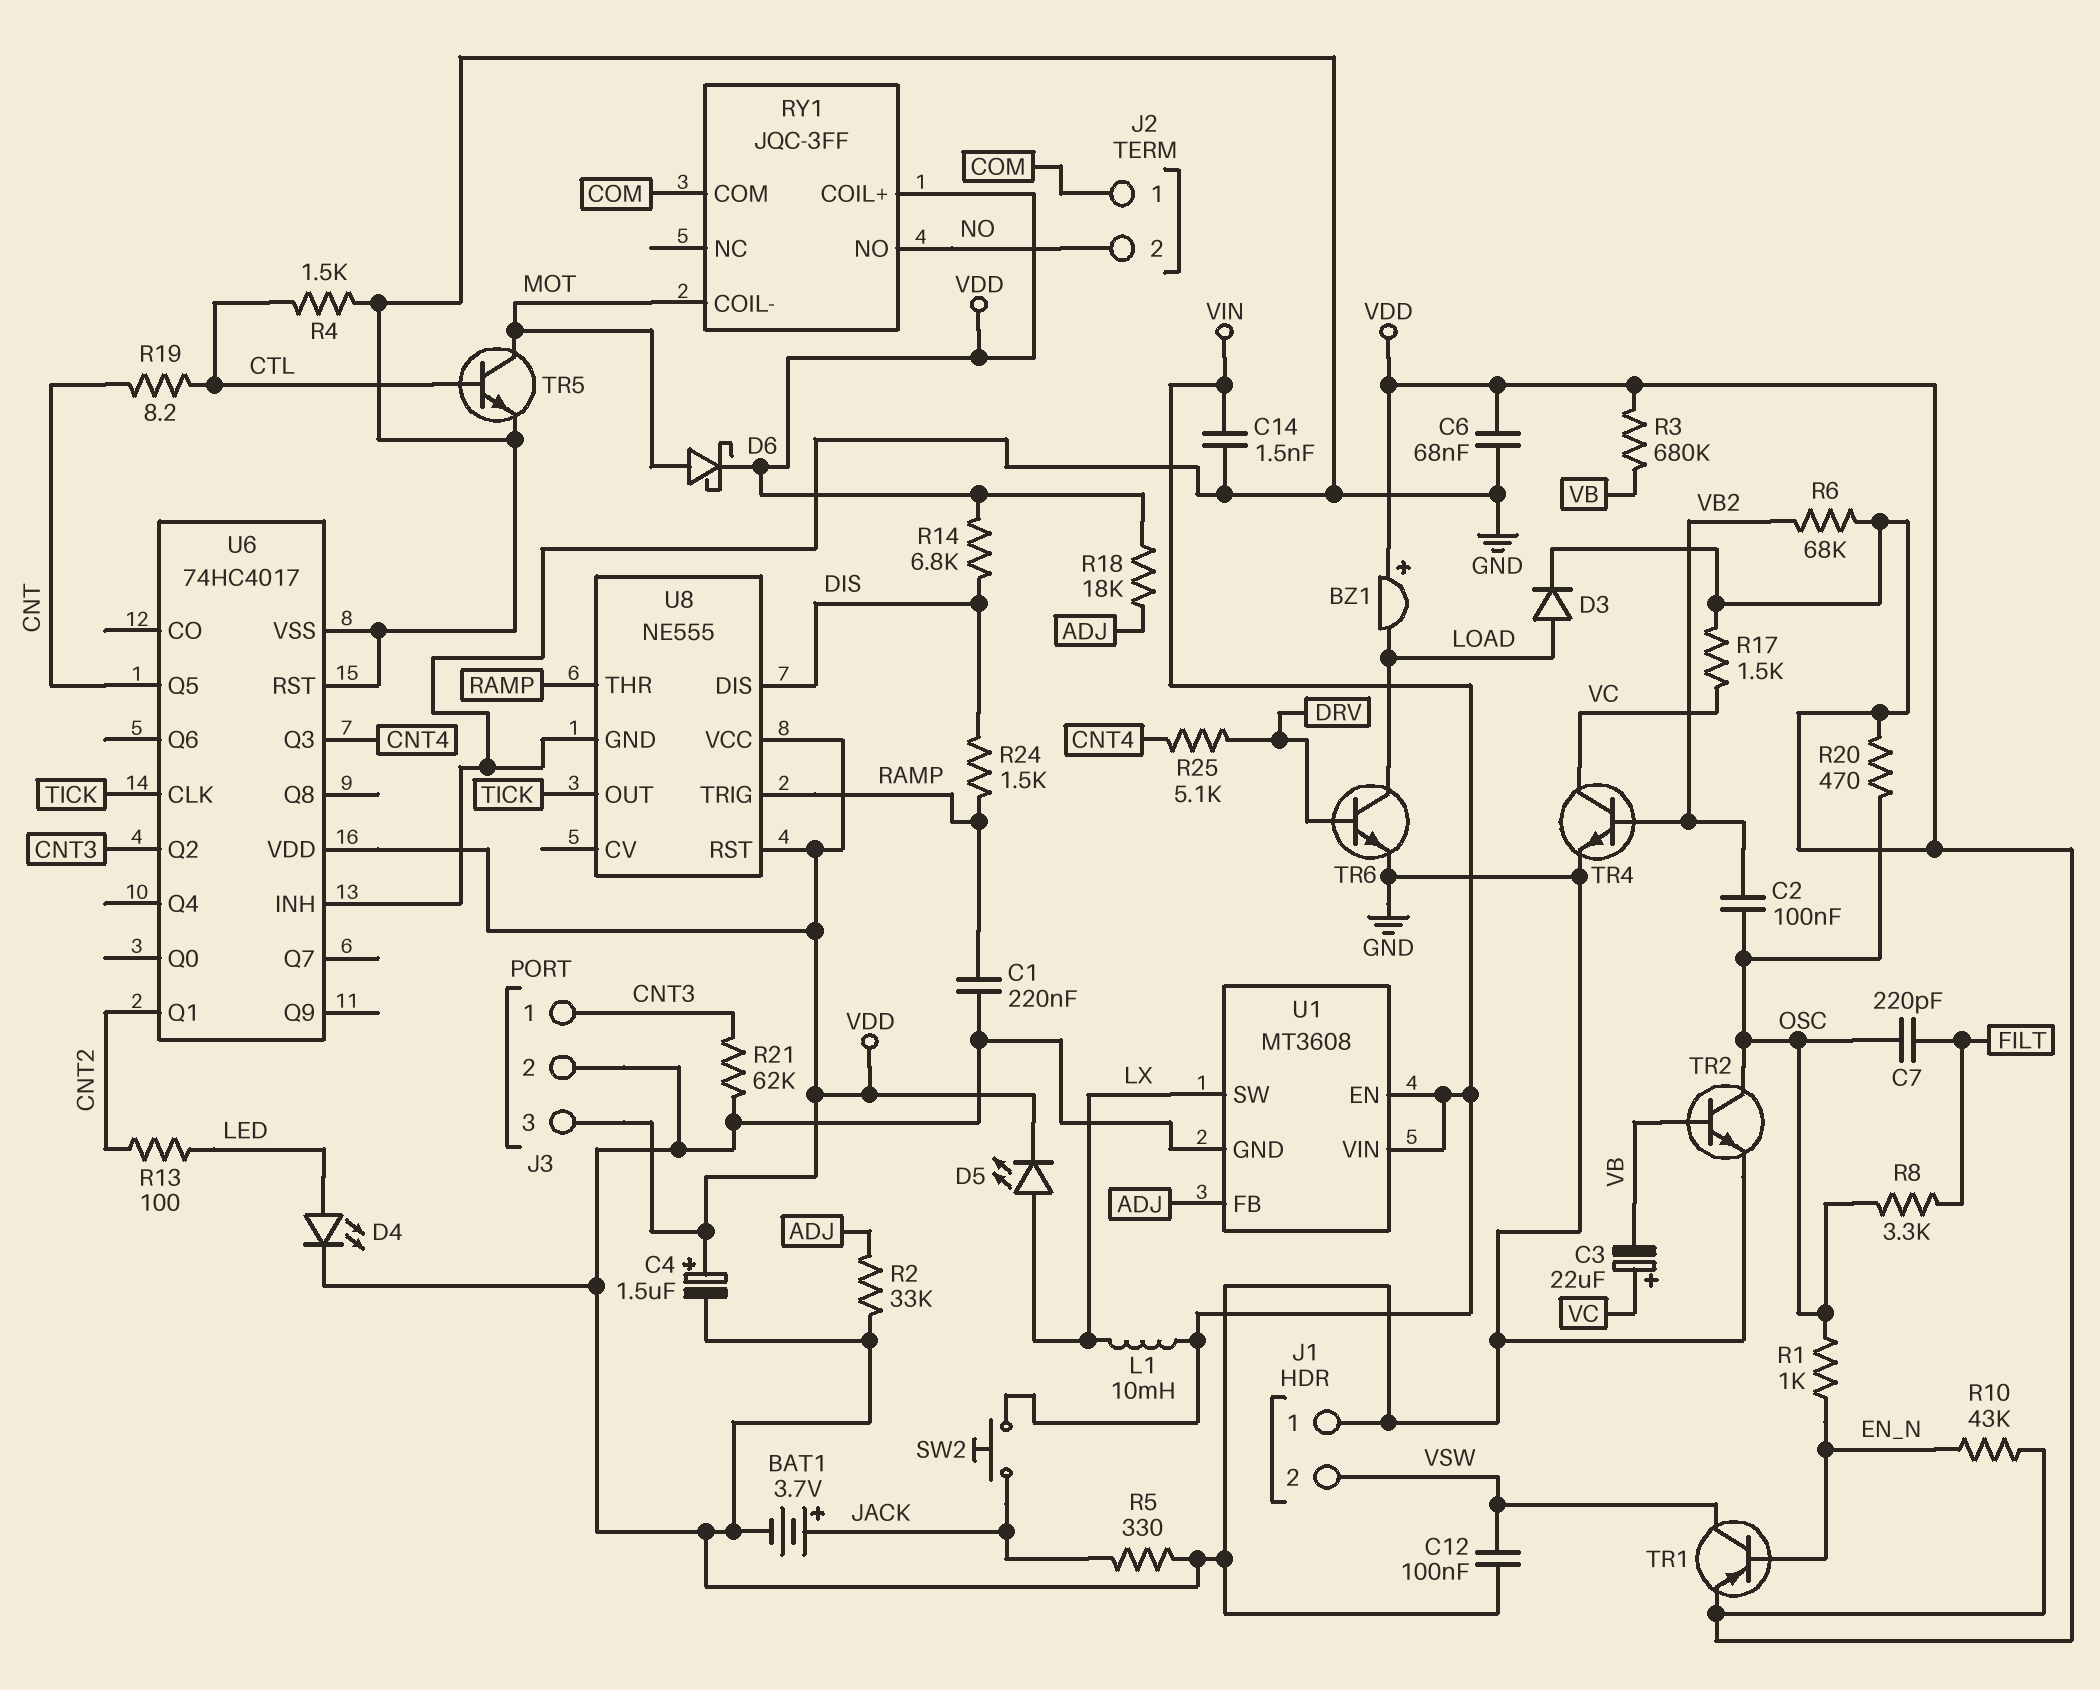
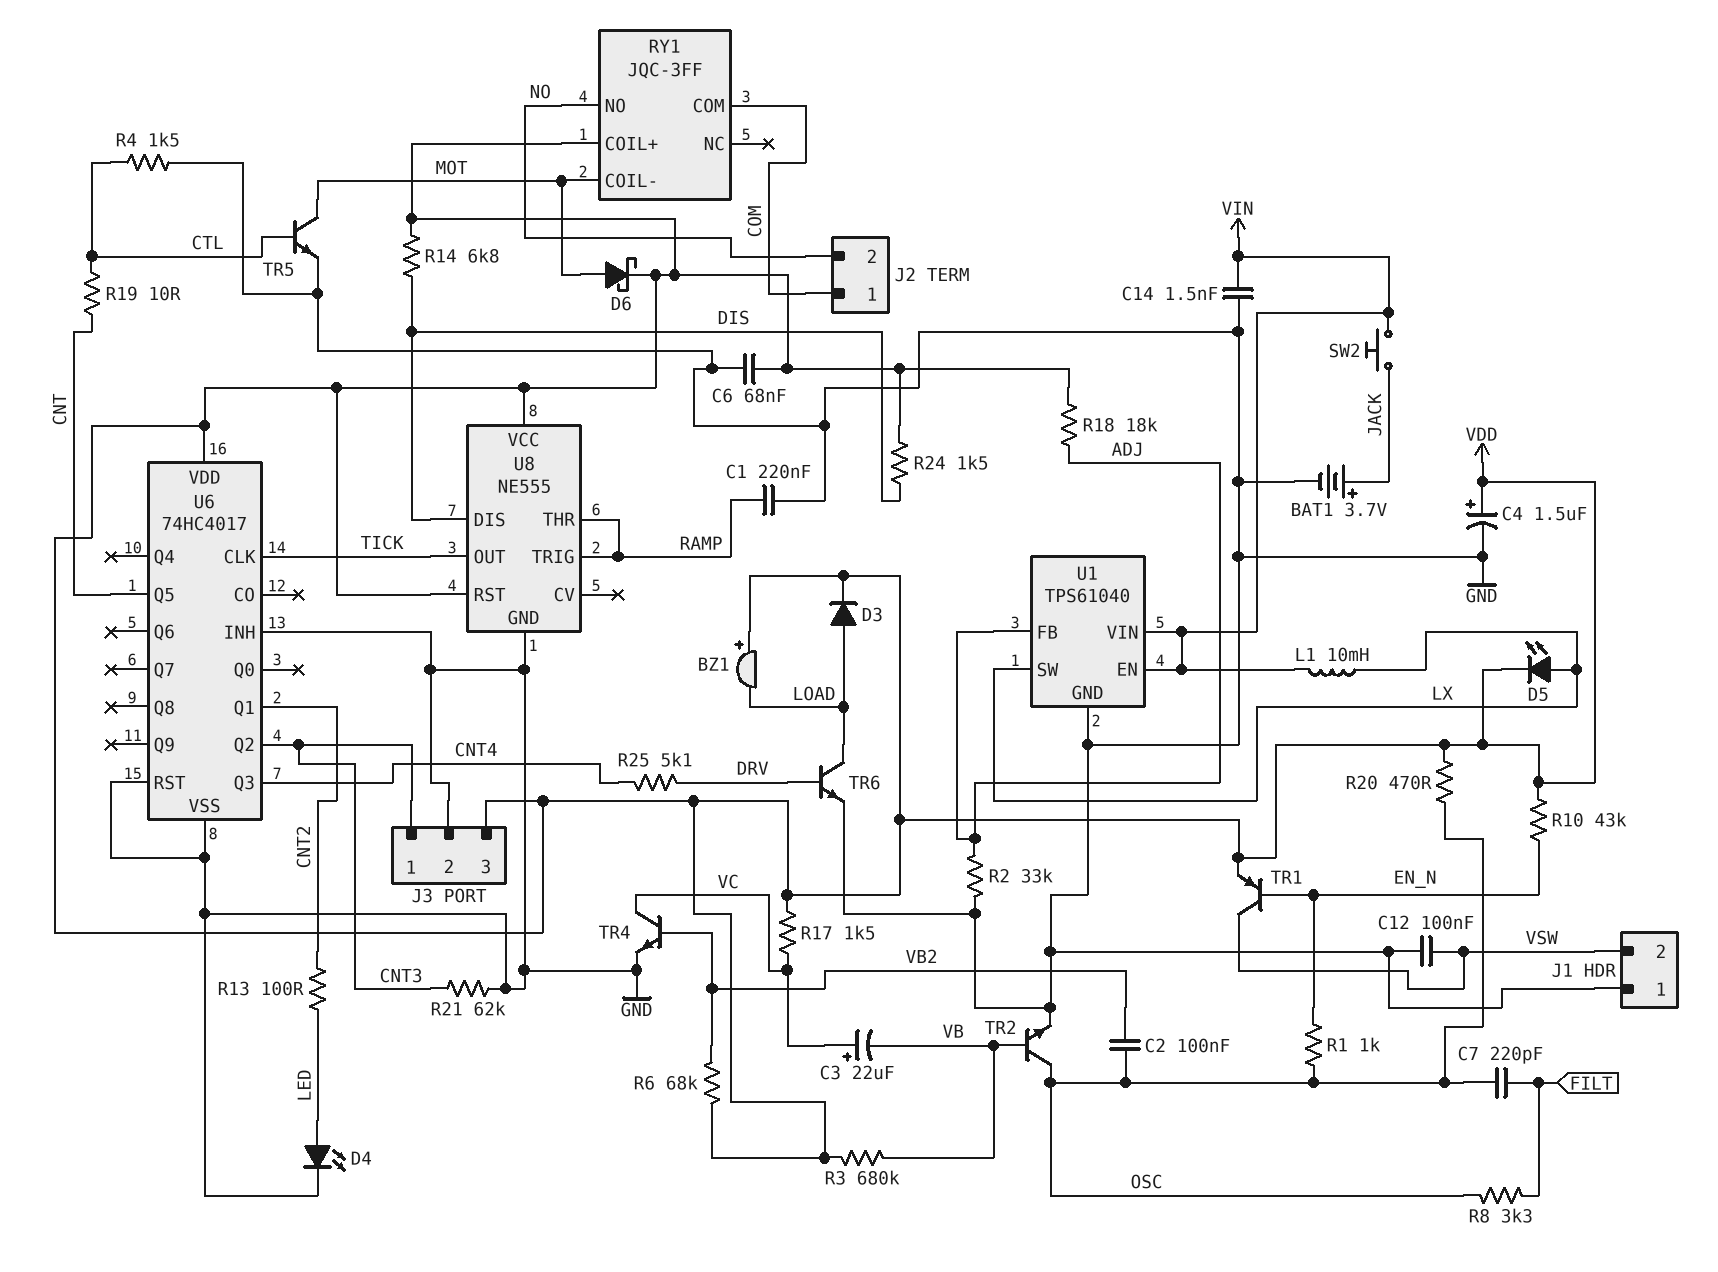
R5: 330 (GND, JACK) -> none
R19: 8.2 (CNT, CTL) -> 10 (CNT, CTL)
R24: 1.5k (DIS, RAMP) -> 1.5k (DIS, VDD)
U1: MT3608 -> TPS61040

